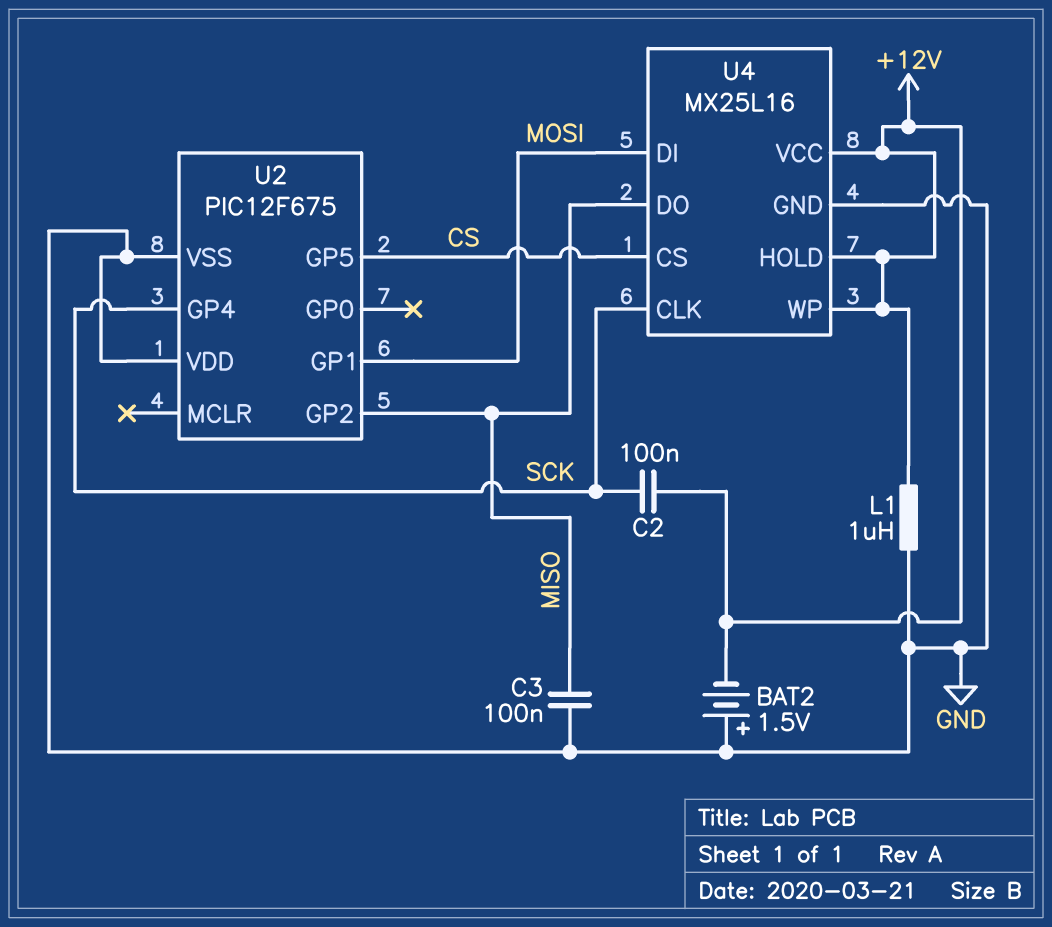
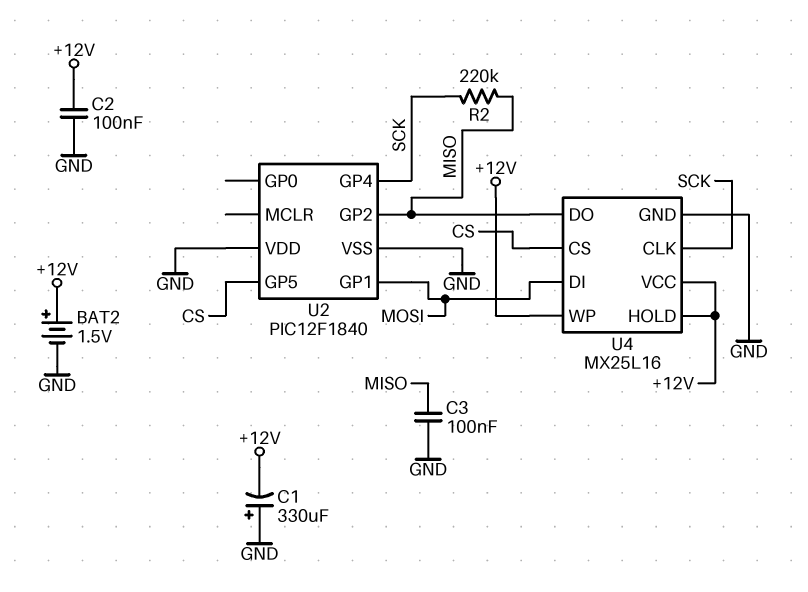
BAT2: 1.5V (plus GND, minus +12V) -> 1.5V (plus +12V, minus GND)
C1: none -> 330uF (plus GND, minus +12V)
C2: 100nF (+12V, SCK) -> 100nF (+12V, GND)
L1: 1uH (+12V, GND) -> none
R2: none -> 220k (MISO, SCK)
U2: PIC12F675 -> PIC12F1840

